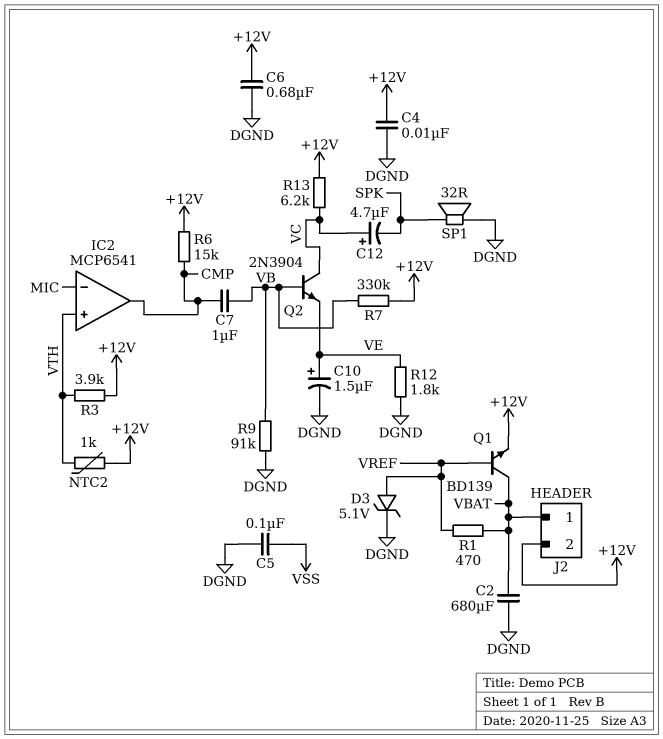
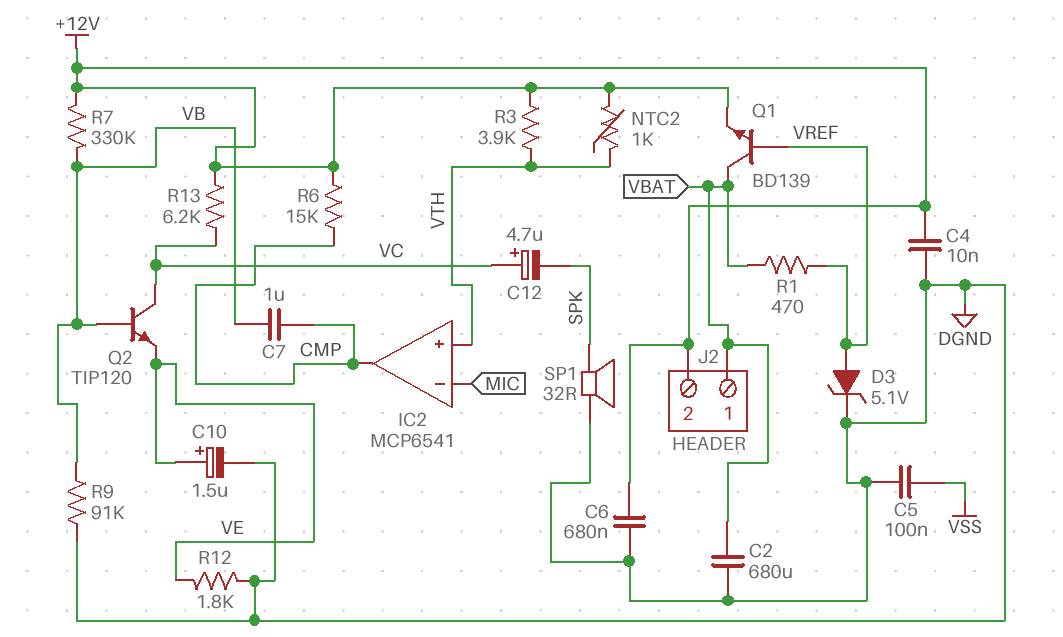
Q2: NPN 2N3904 (B VB, C VC, E VE) -> NPN TIP120 (B VB, C VC, E VE)

